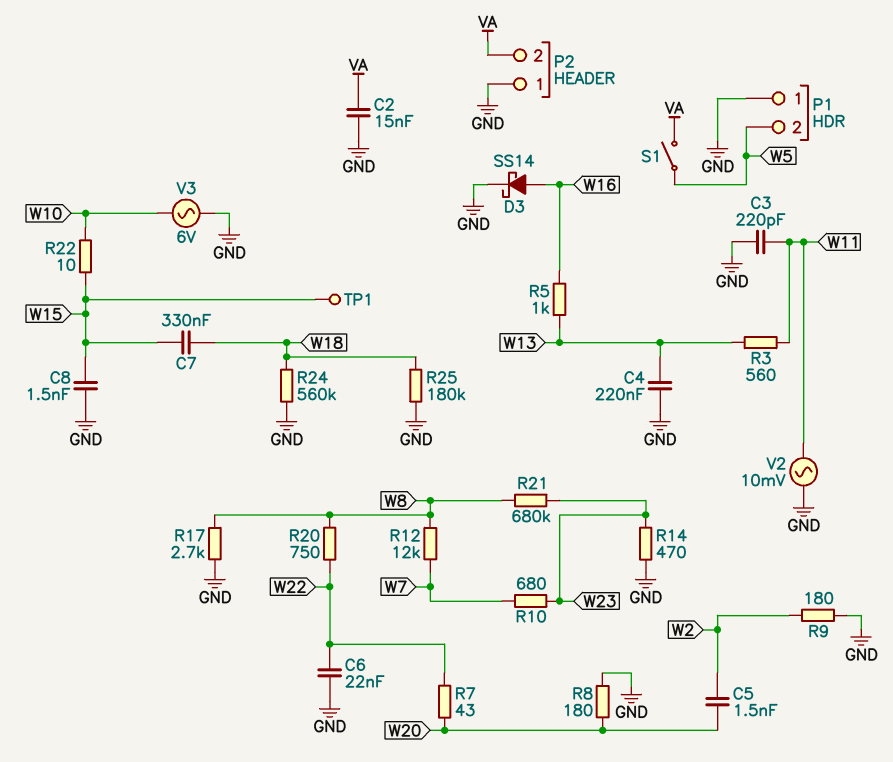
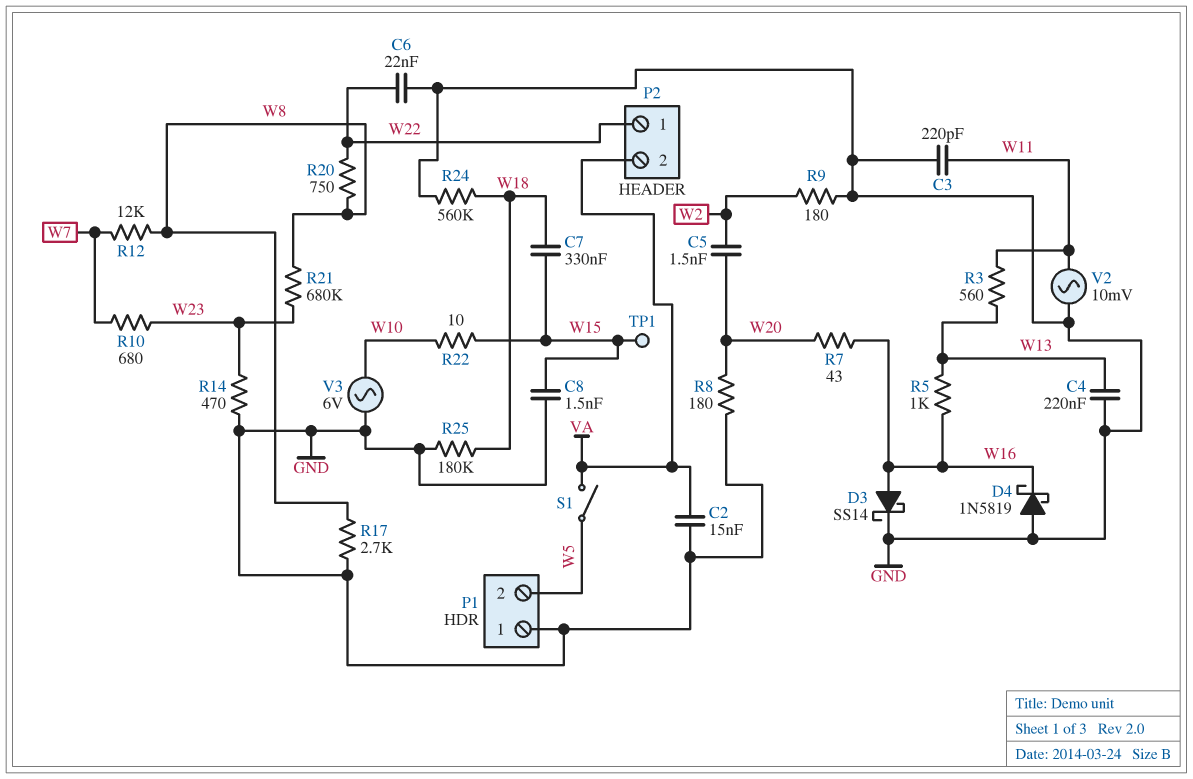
D4: none -> schottky 1N5819 (A GND, K W16)
P2 pin 1: GND -> W22
R7: 43 (W20, W22) -> 43 (W16, W20)

